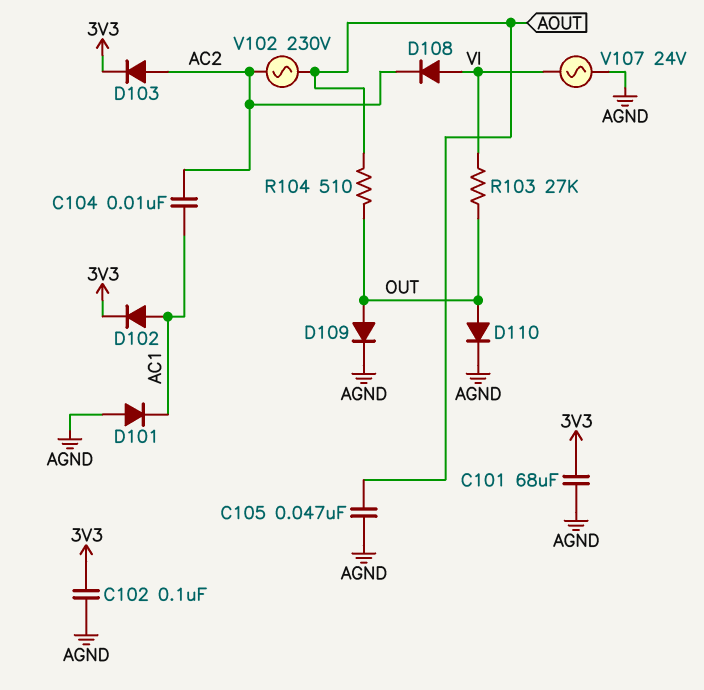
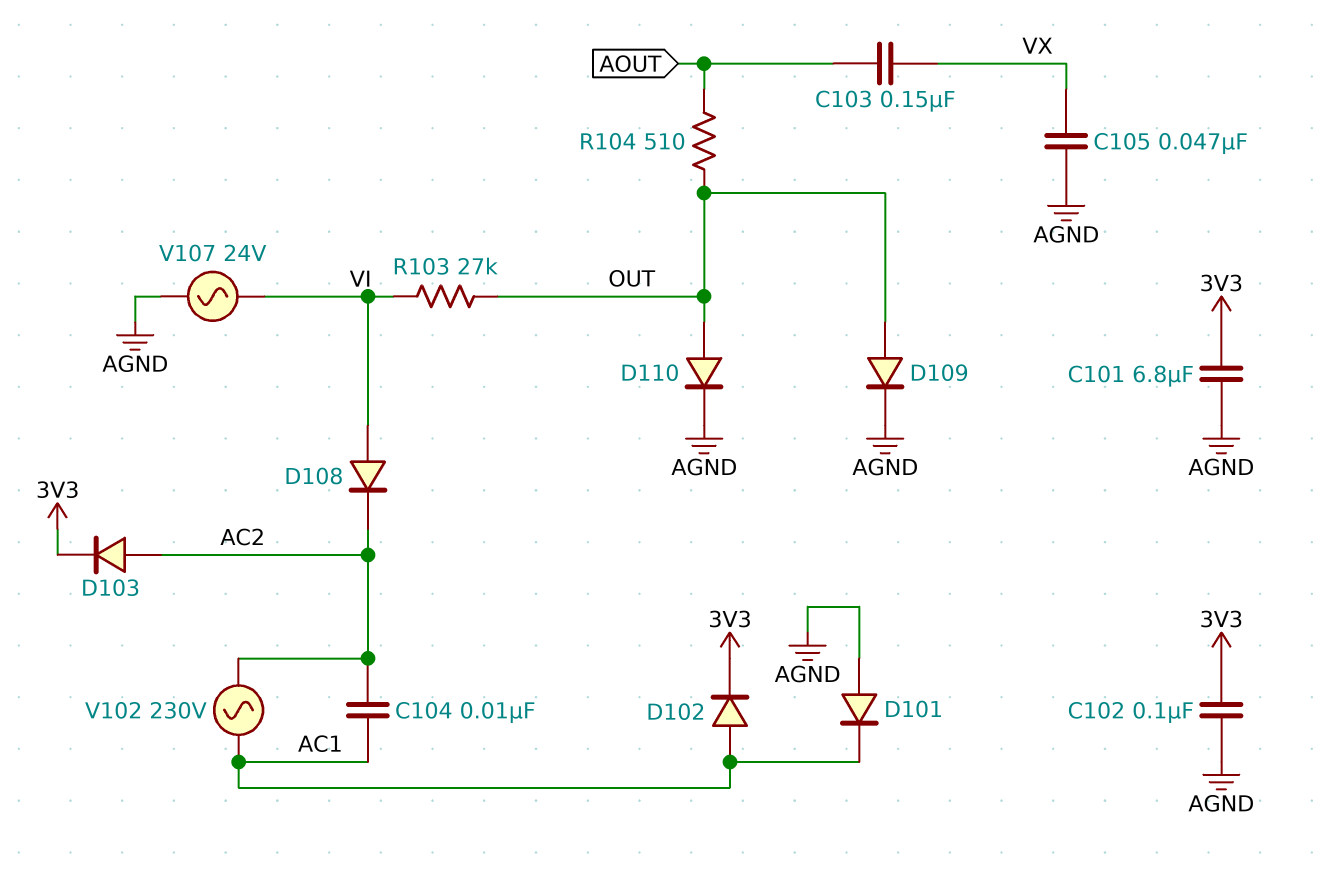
C101: 68uF (3V3, AGND) -> 6.8uF (3V3, AGND)
C103: none -> 150nF (AOUT, VX)
C105: 47nF (AGND, AOUT) -> 47nF (AGND, VX)
V102: AC 230V (AC2, AOUT) -> AC 230V (AC1, AC2)

